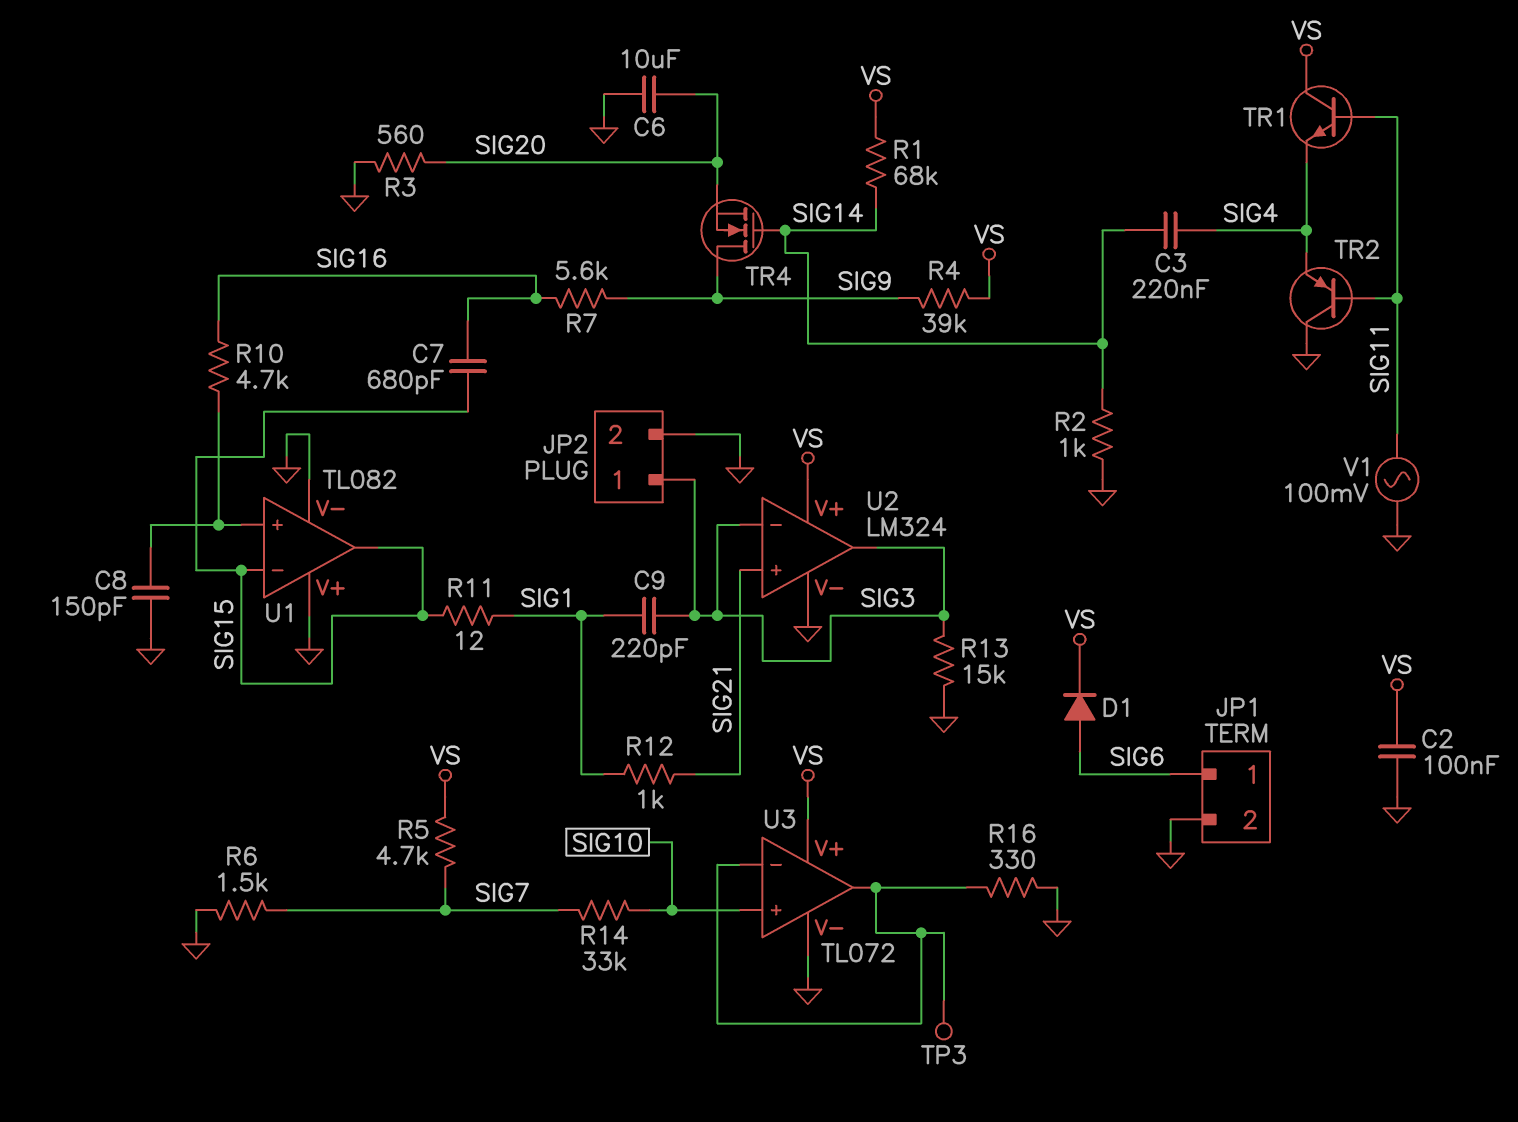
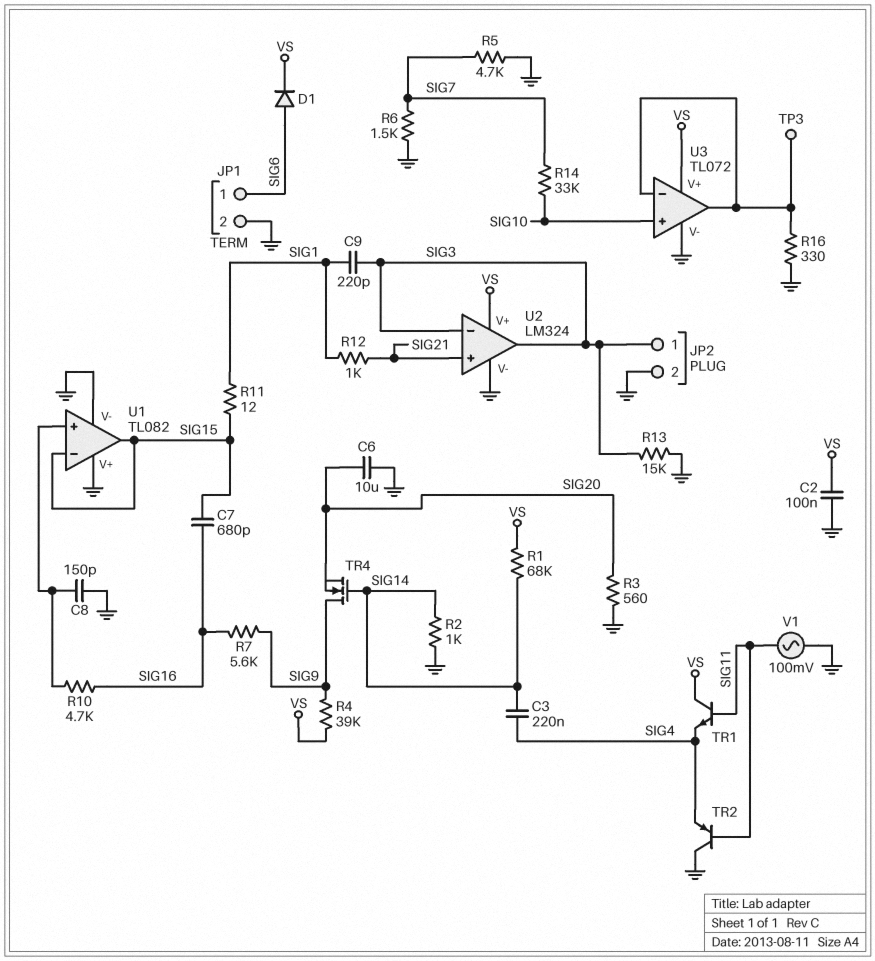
R5: 4.7k (SIG7, VS) -> 4.7k (GND, SIG7)

